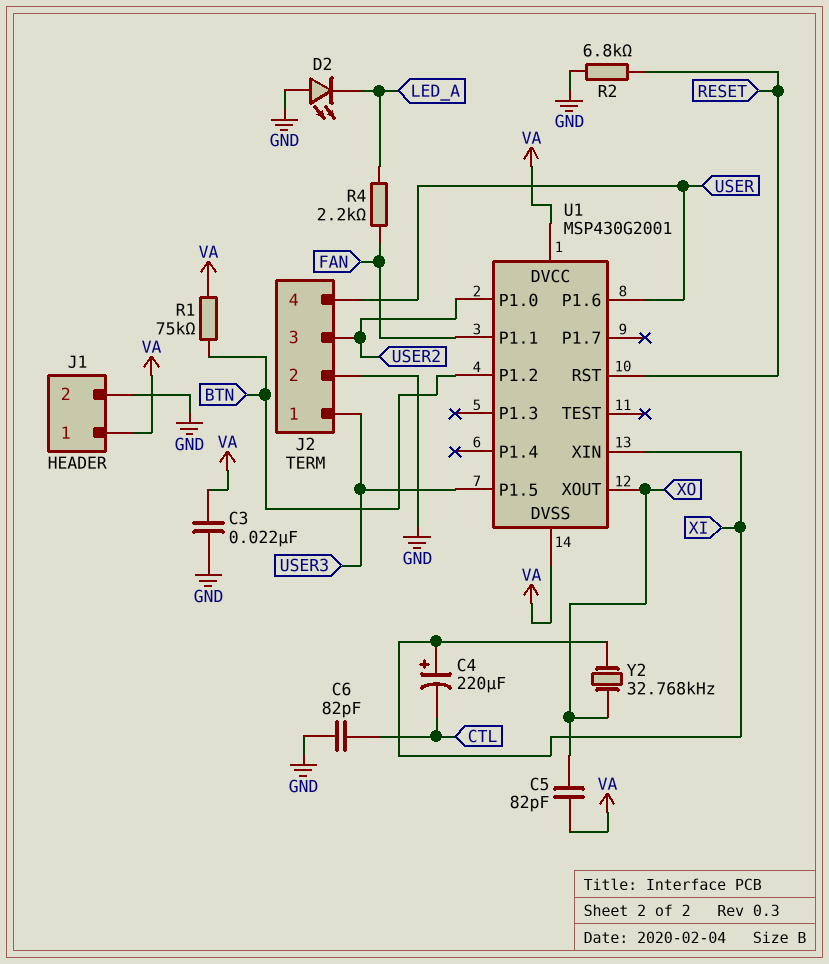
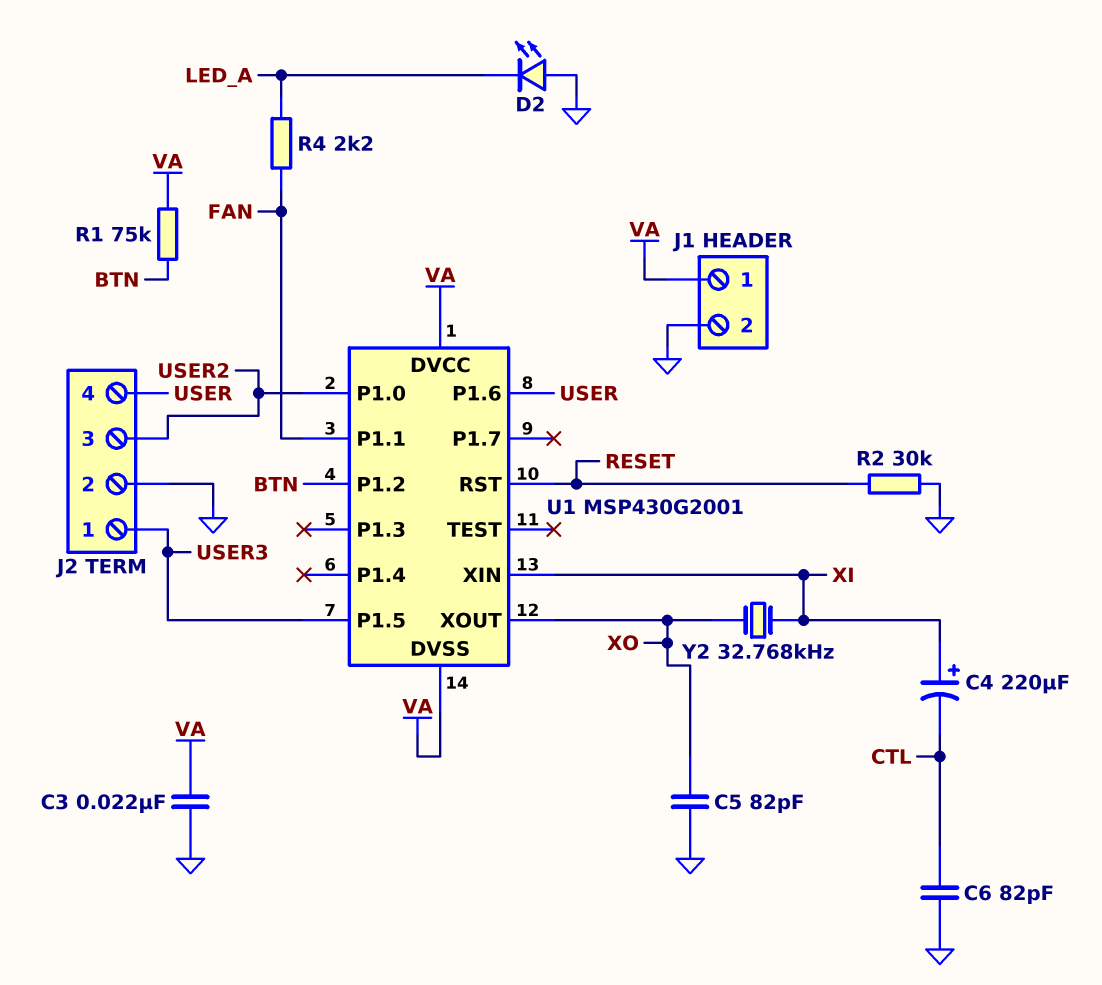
C5: 82pF (VA, XO) -> 82pF (GND, XO)
R2: 6.8k (GND, RESET) -> 30k (GND, RESET)

